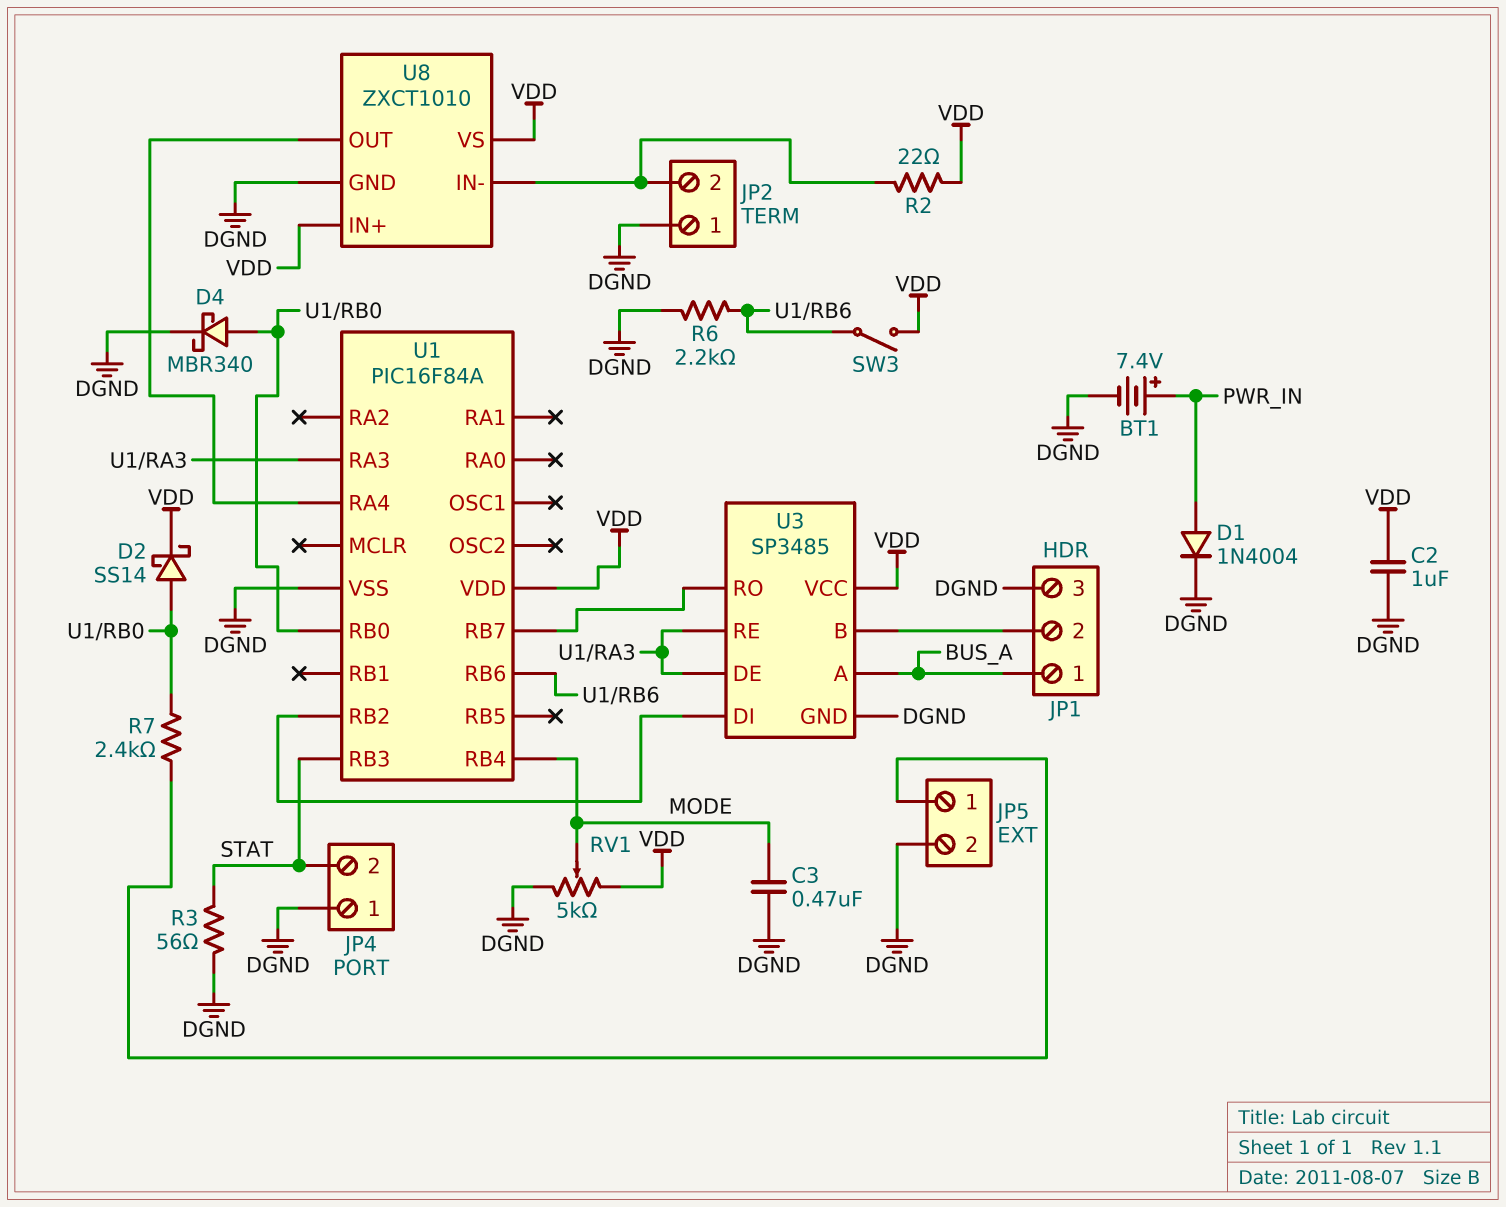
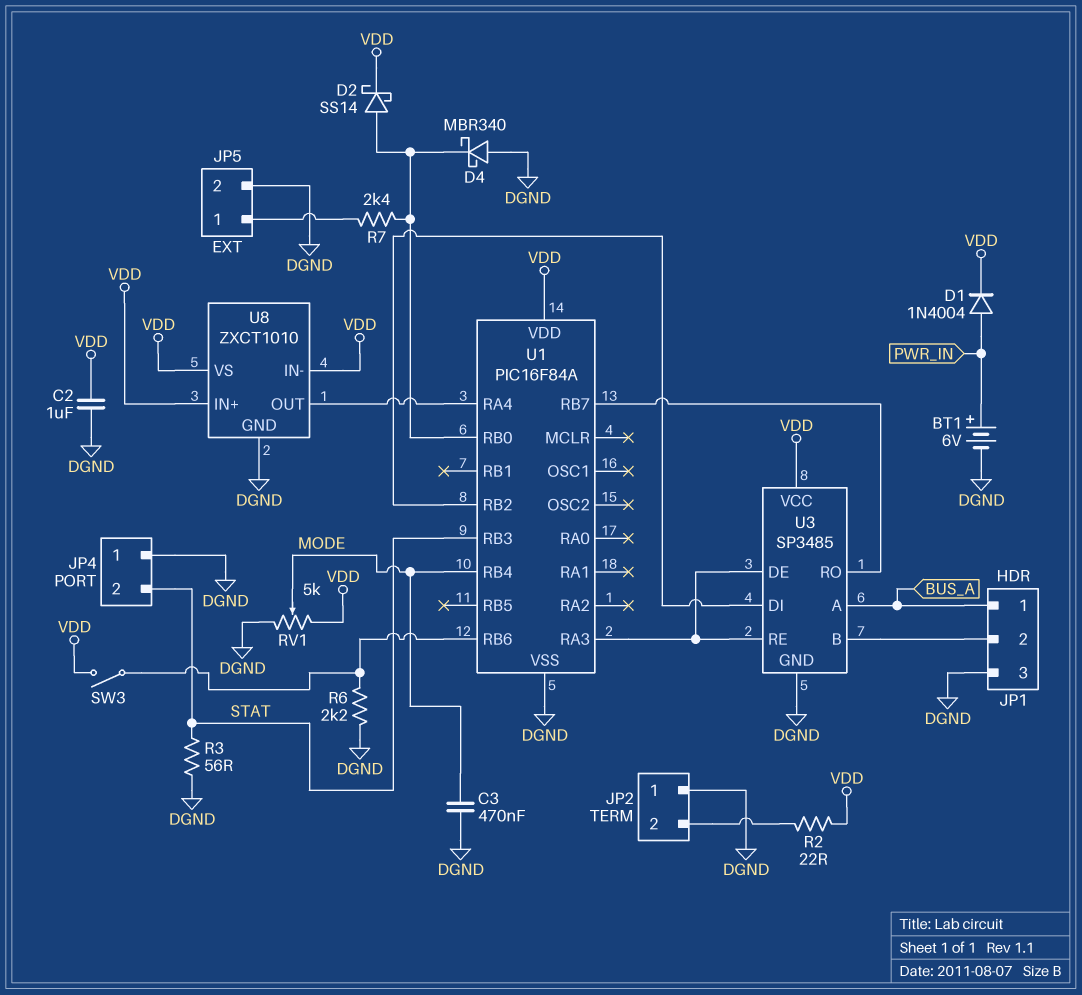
BT1: 7.4V (plus PWR_IN, minus DGND) -> 6V (plus PWR_IN, minus DGND)
D1: diode 1N4004 (A PWR_IN, K DGND) -> diode 1N4004 (A PWR_IN, K VDD)
D4: schottky MBR340 (A U1/RB0, K DGND) -> schottky MBR340 (A DGND, K U1/RB0)
U8 pin IN-: JP2/2 -> VDD

